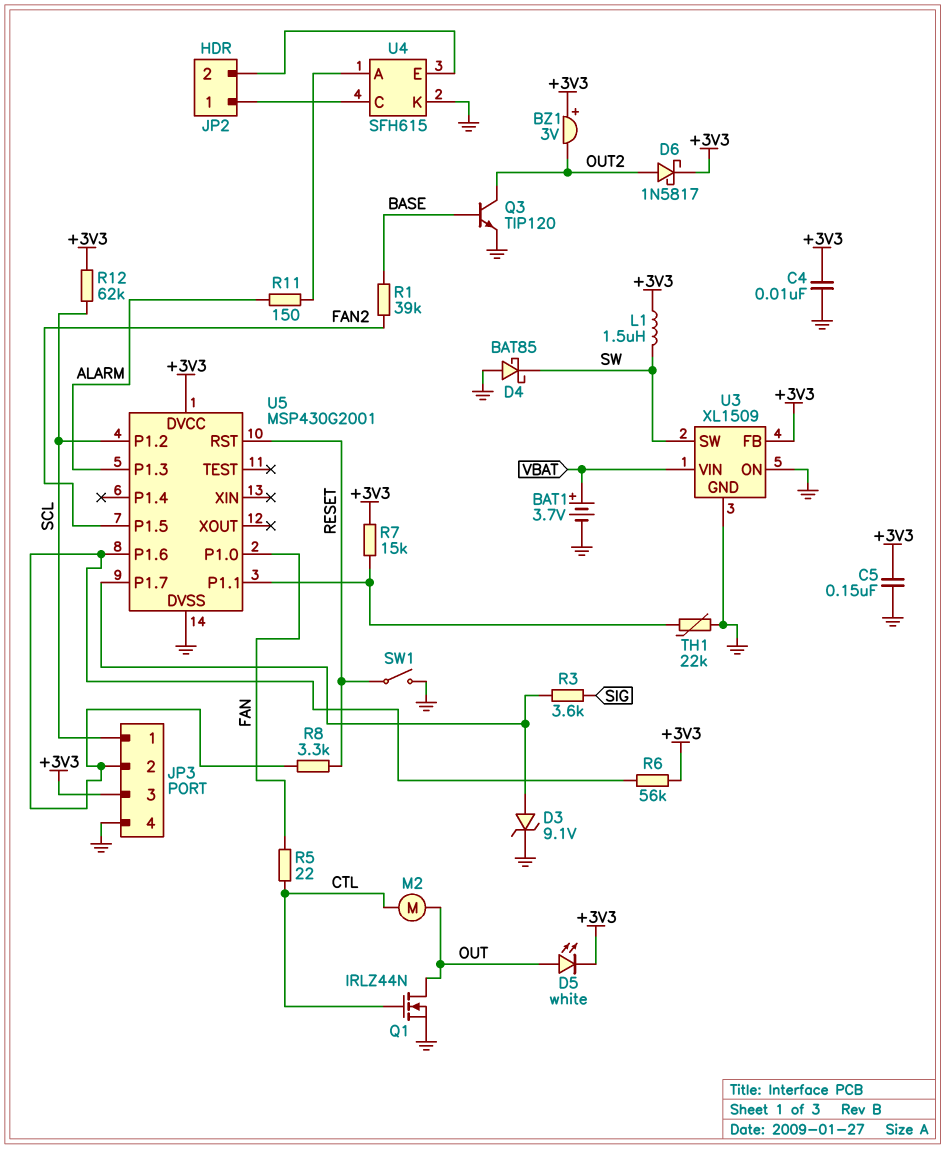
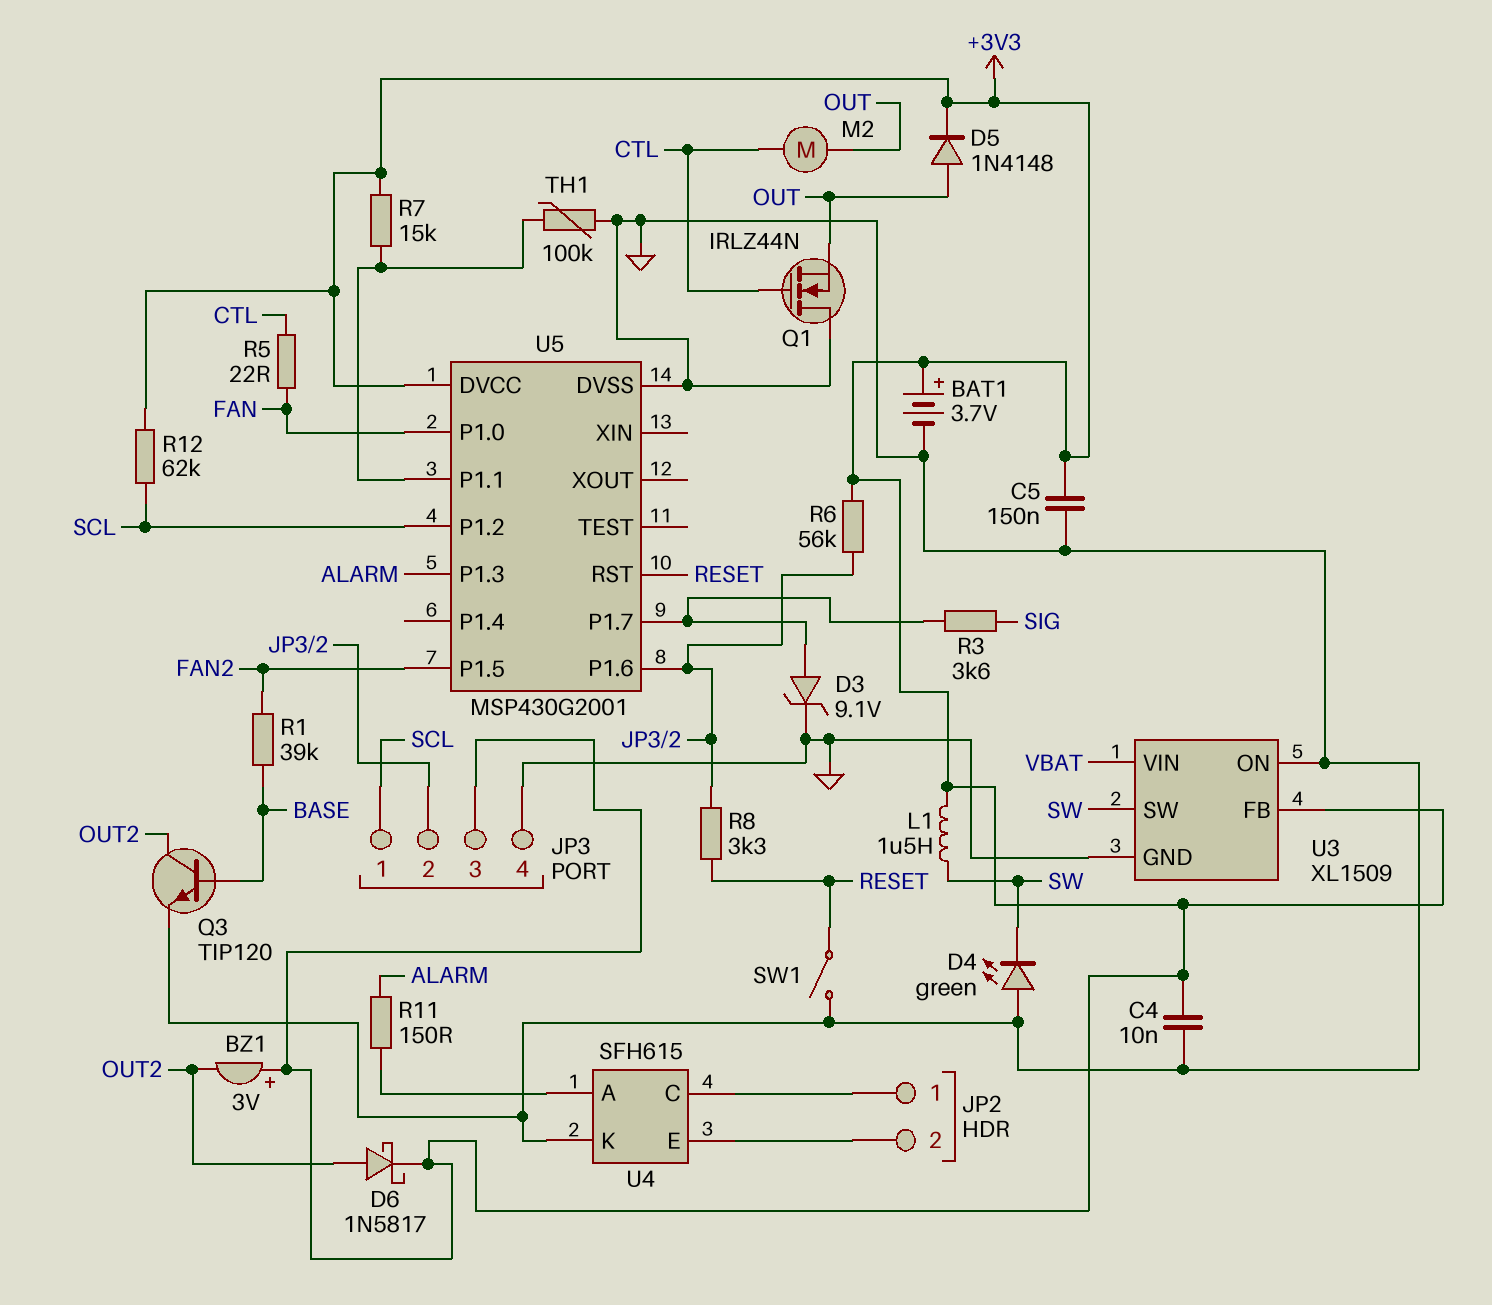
BAT1: 3.7V (plus VBAT, minus GND) -> 3.7V (plus +3V3, minus GND)
D4: schottky BAT85 (A GND, K SW) -> LED green (A GND, K SW)
D5: LED white (A OUT, K +3V3) -> diode 1N4148 (A OUT, K +3V3)
Q1: NMOS IRLZ44N (G CTL, D OUT, S GND) -> NMOS IRLZ44N (G CTL, D GND, S OUT)
TH1: 22k (GND, U5/P1.1) -> 100k (GND, U5/P1.1)

